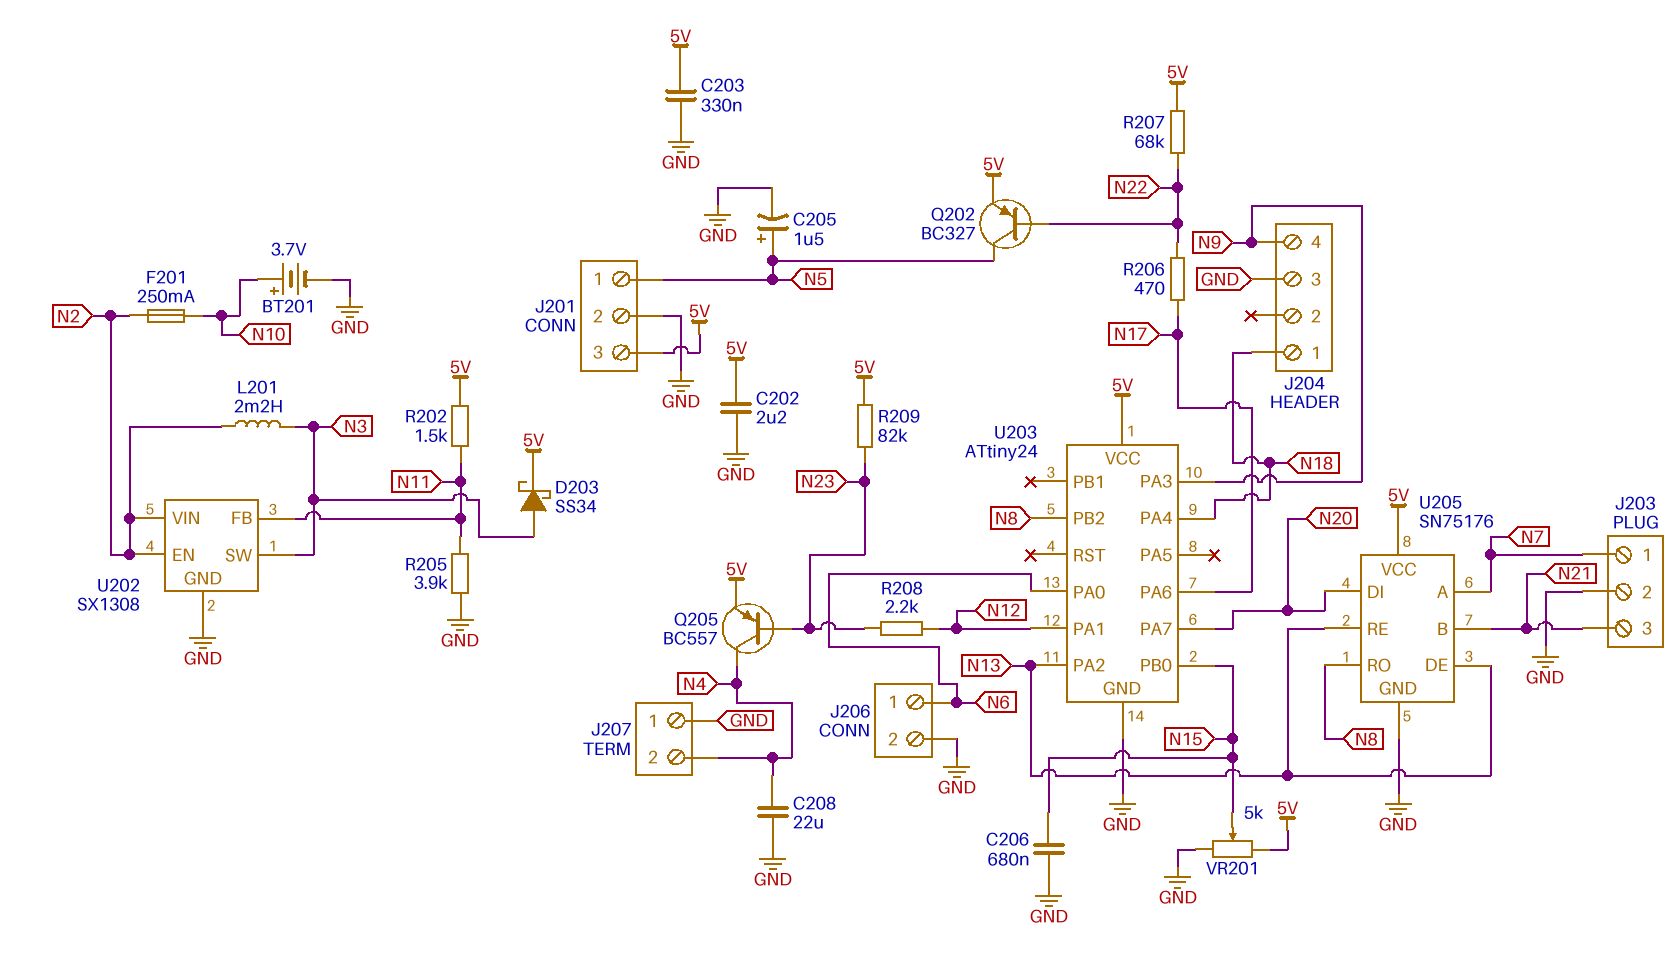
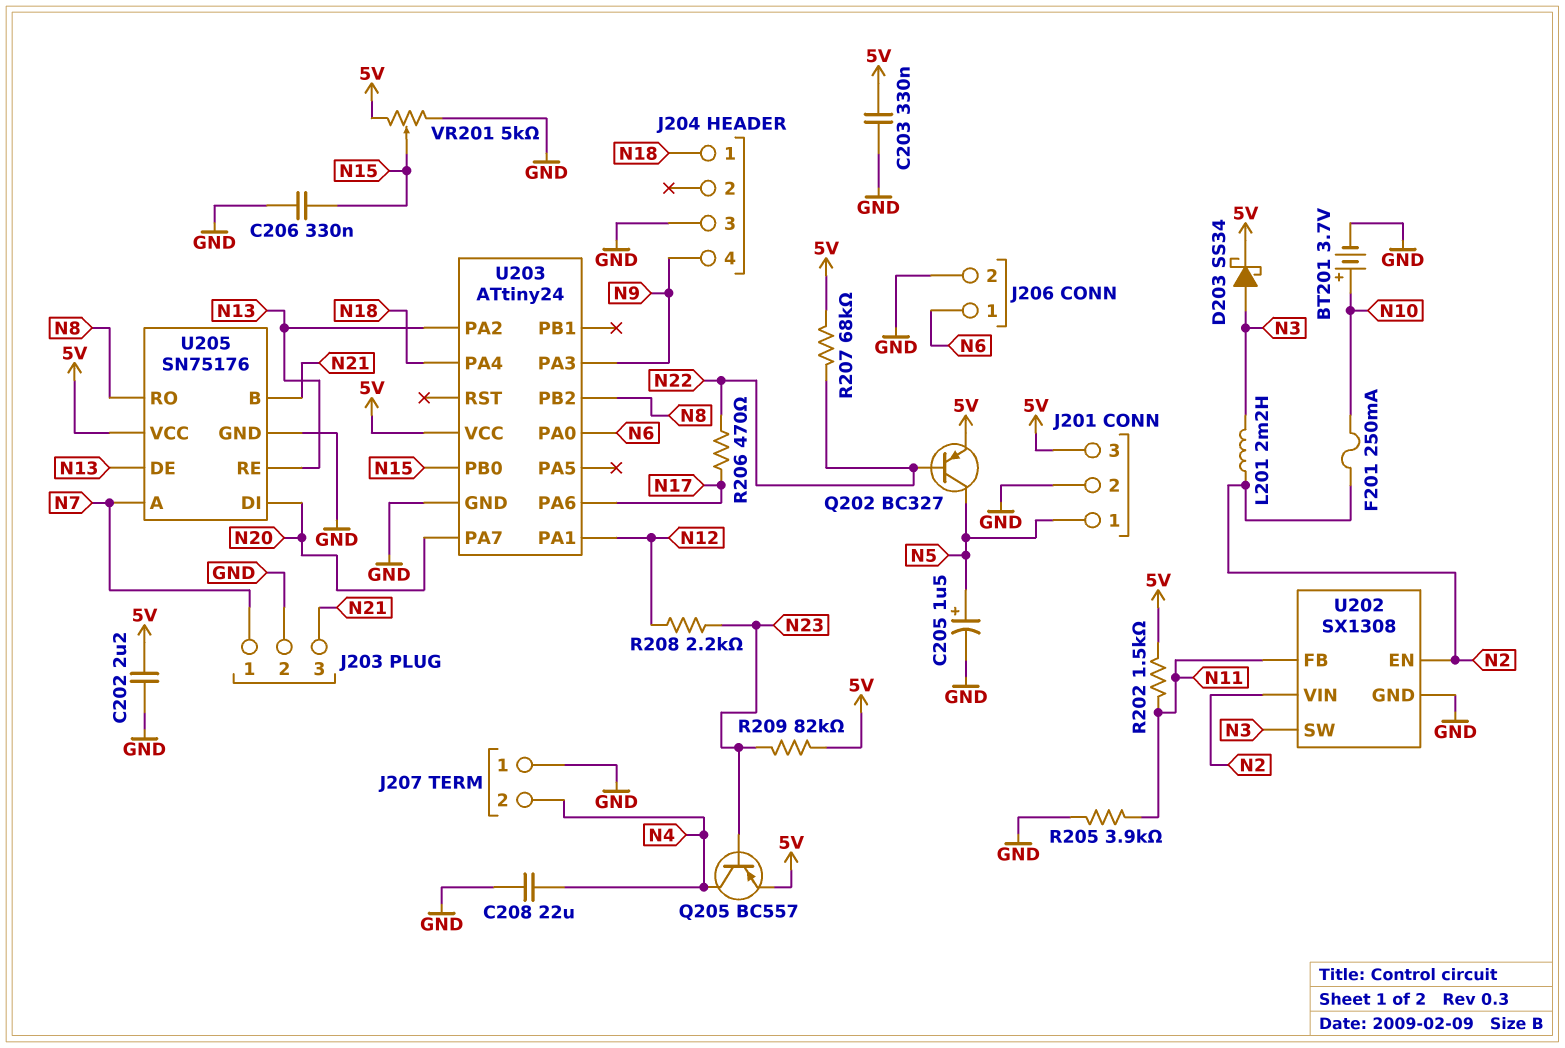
C206: 680nF (GND, N15) -> 330nF (GND, N15)

